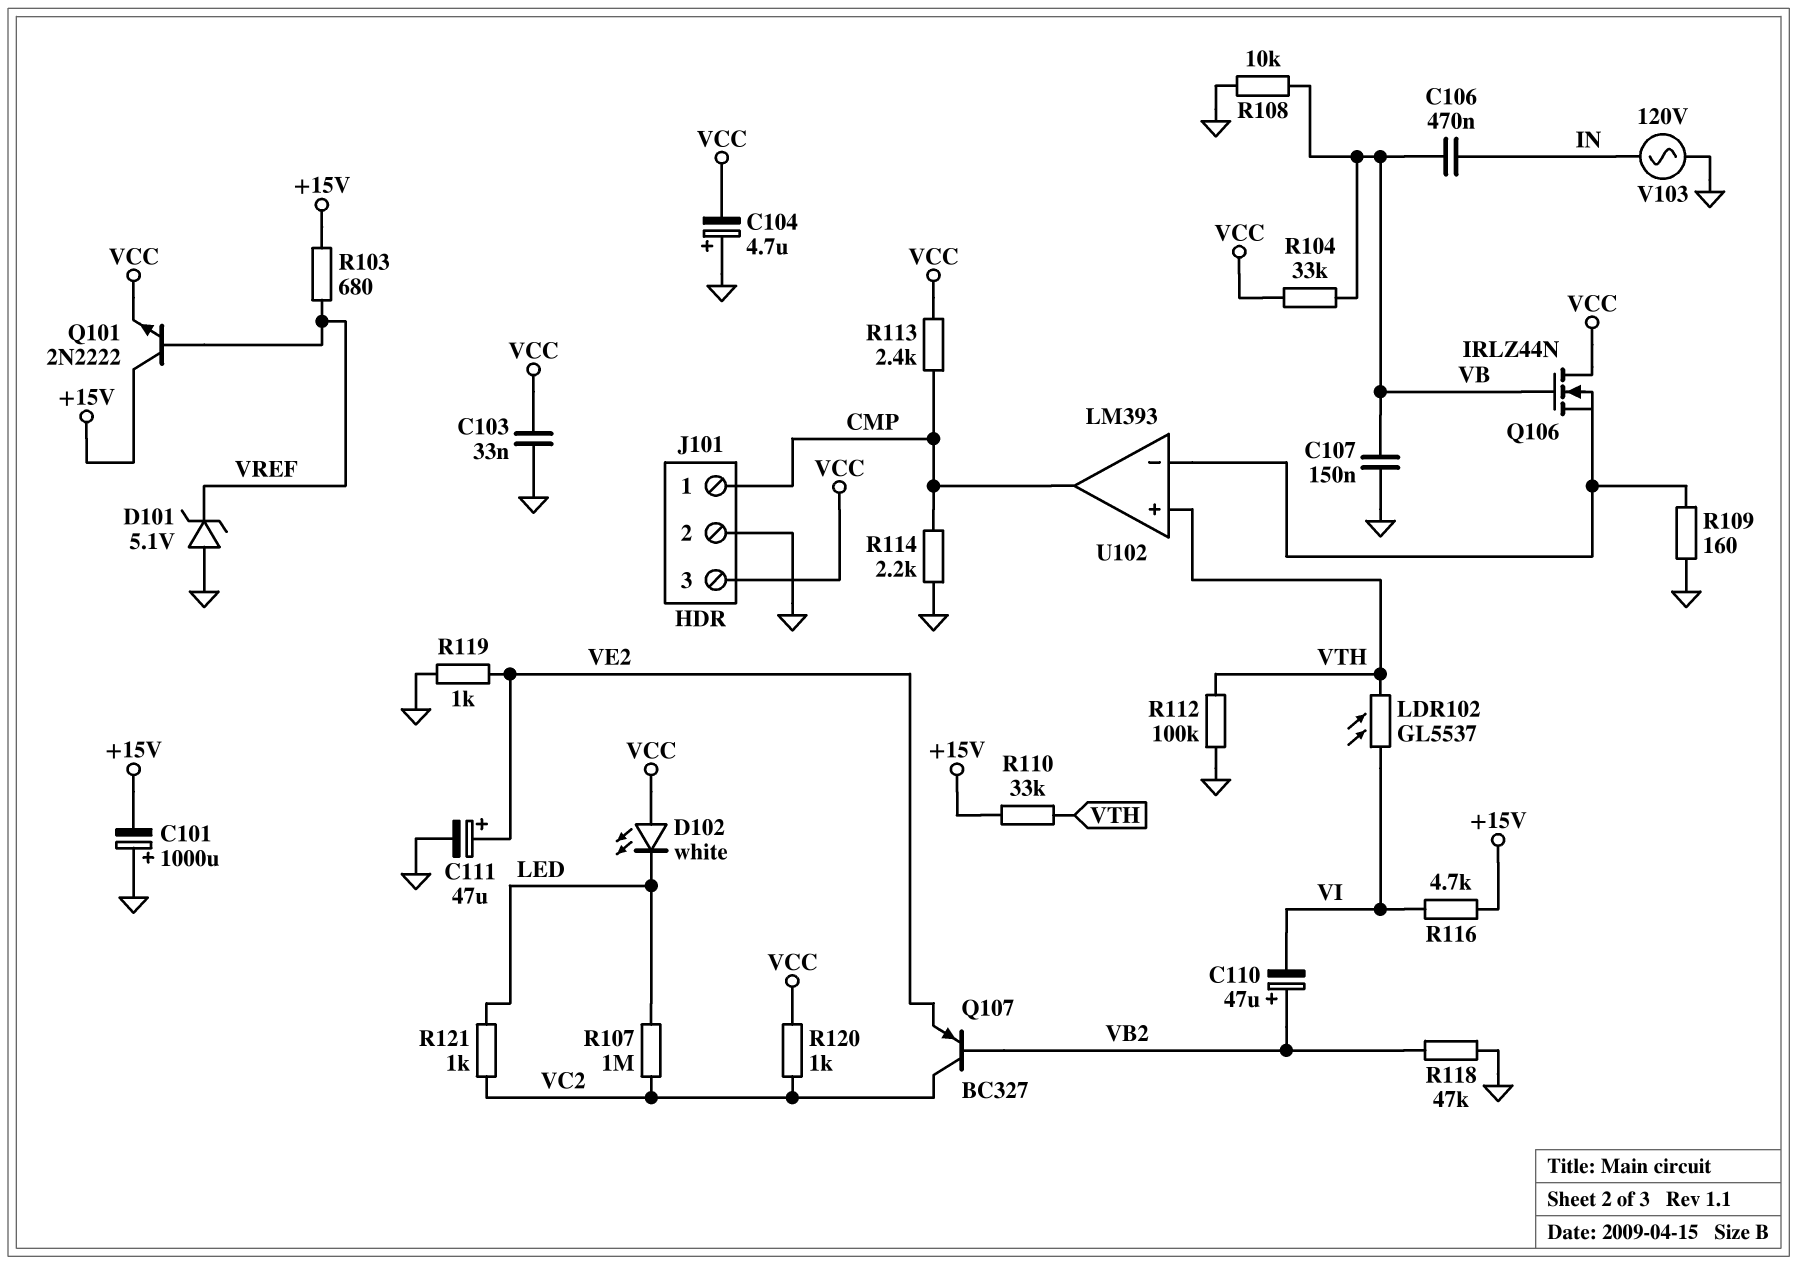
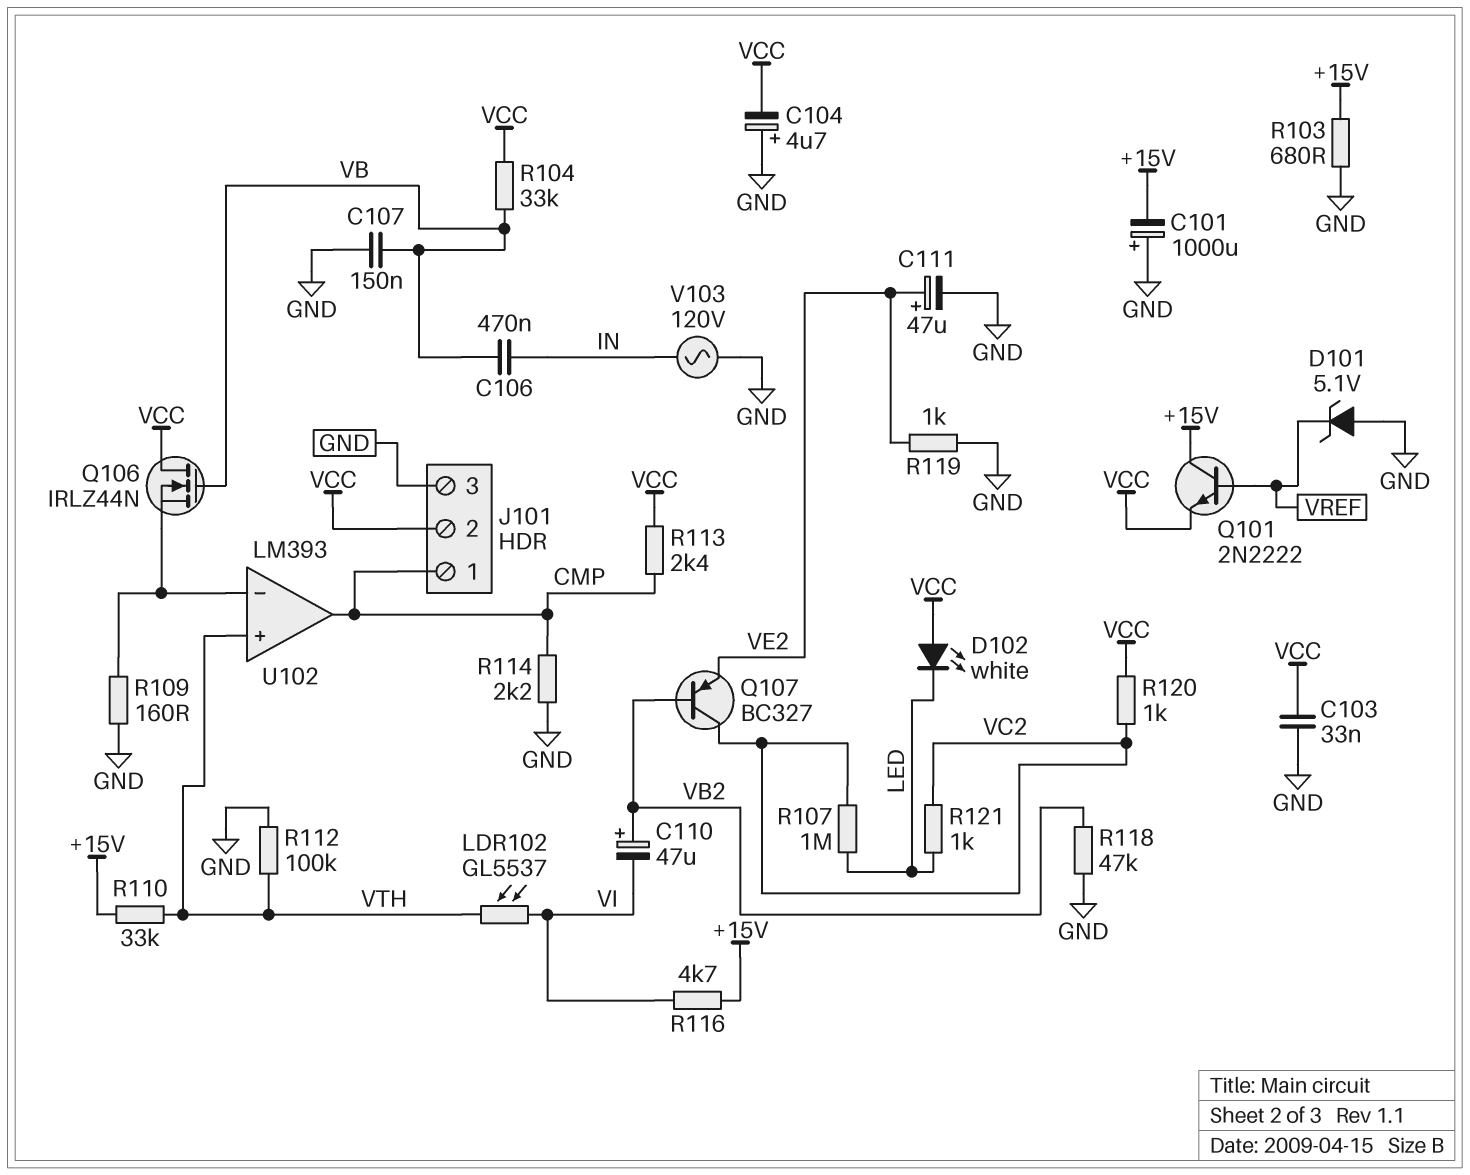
J101 pin 2: GND -> VCC
J101 pin 3: VCC -> GND
R103: 680 (+15V, VREF) -> 680 (+15V, GND)
R108: 10k (GND, VB) -> none

